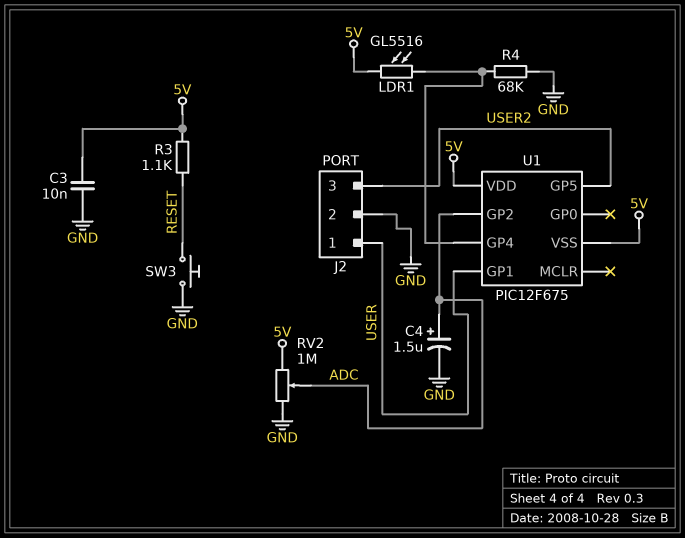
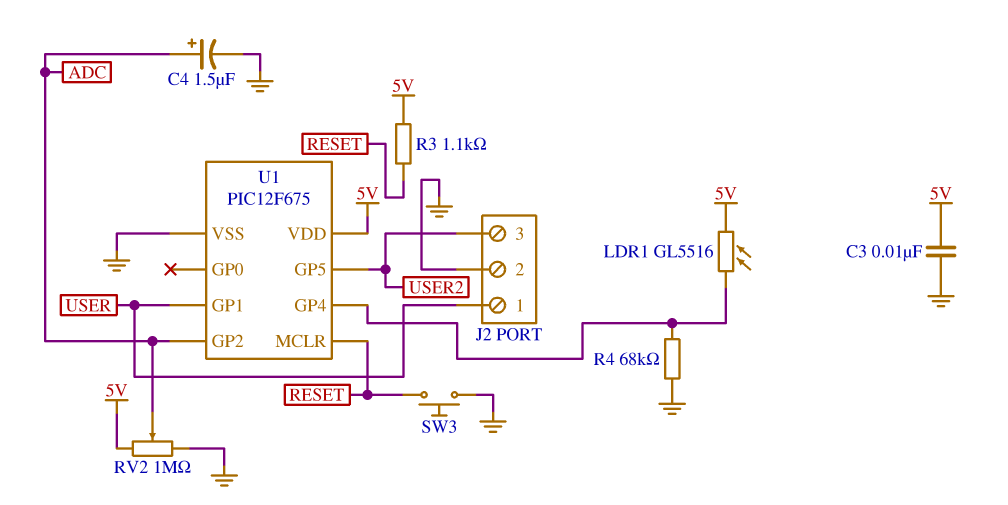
U1 pin MCLR: none -> RESET
U1 pin VSS: 5V -> GND

